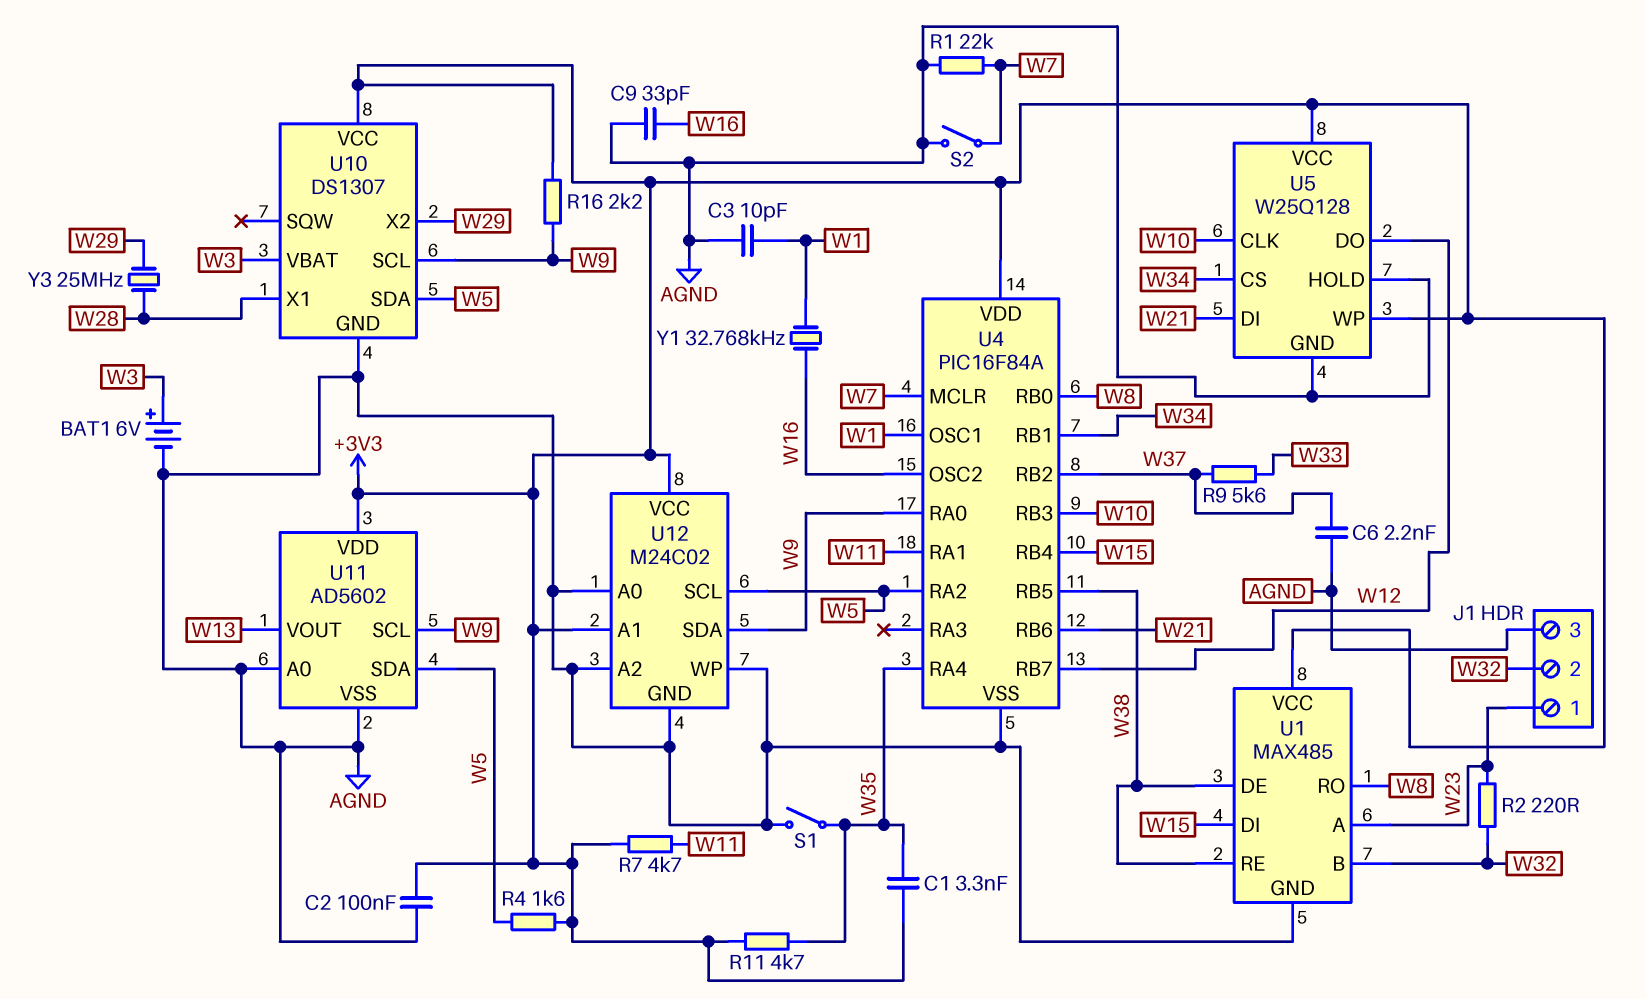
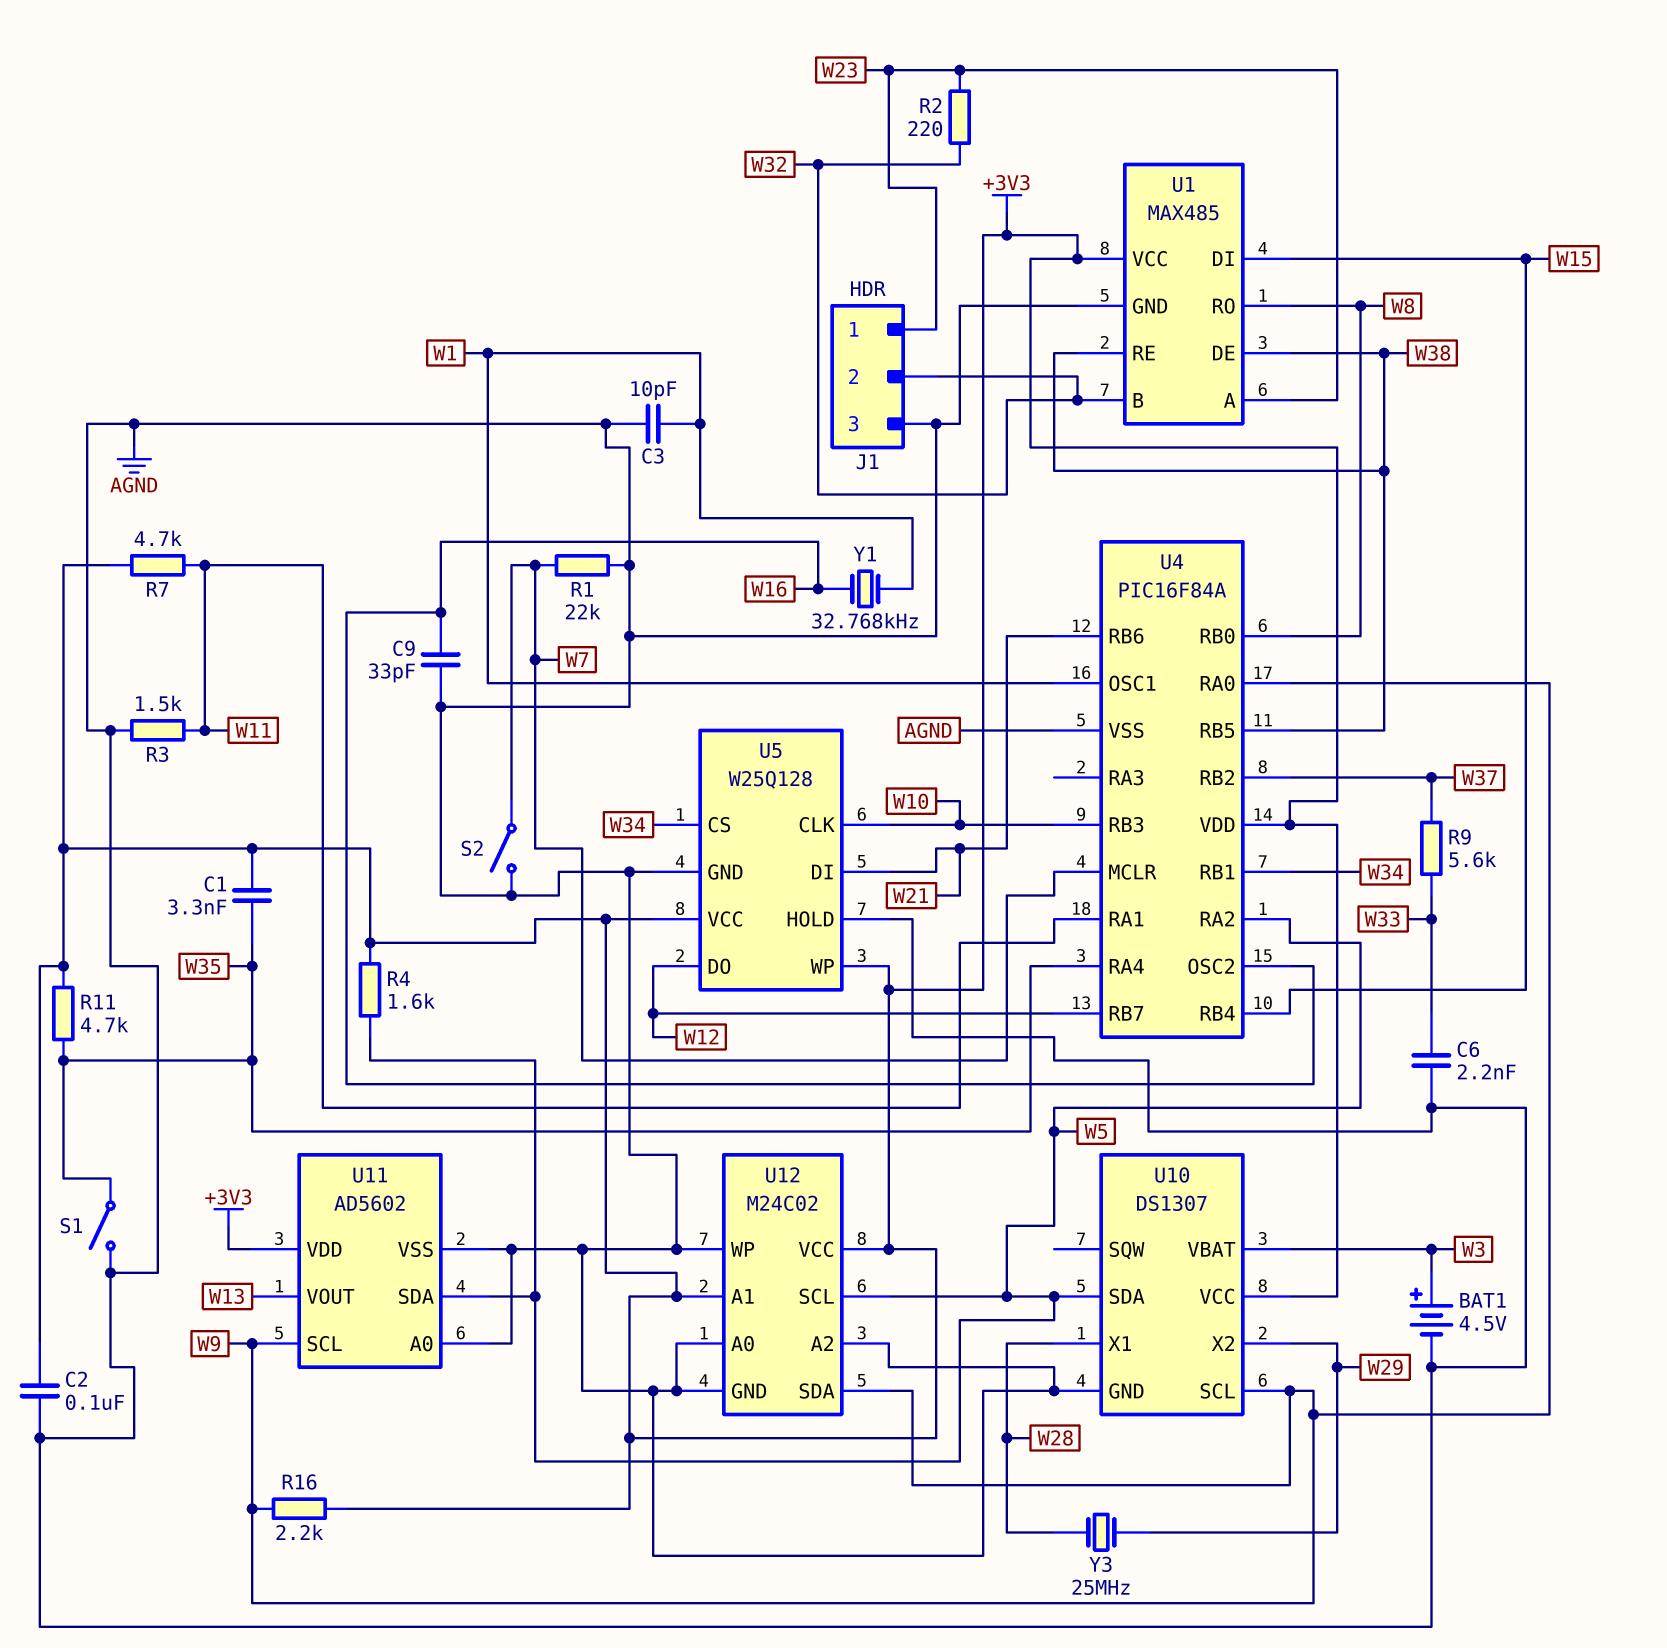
BAT1: 6V (plus W3, minus AGND) -> 4.5V (plus W3, minus AGND)
C6: 2.2nF (AGND, W37) -> 2.2nF (AGND, W33)
R3: none -> 1.5k (AGND, W11)

